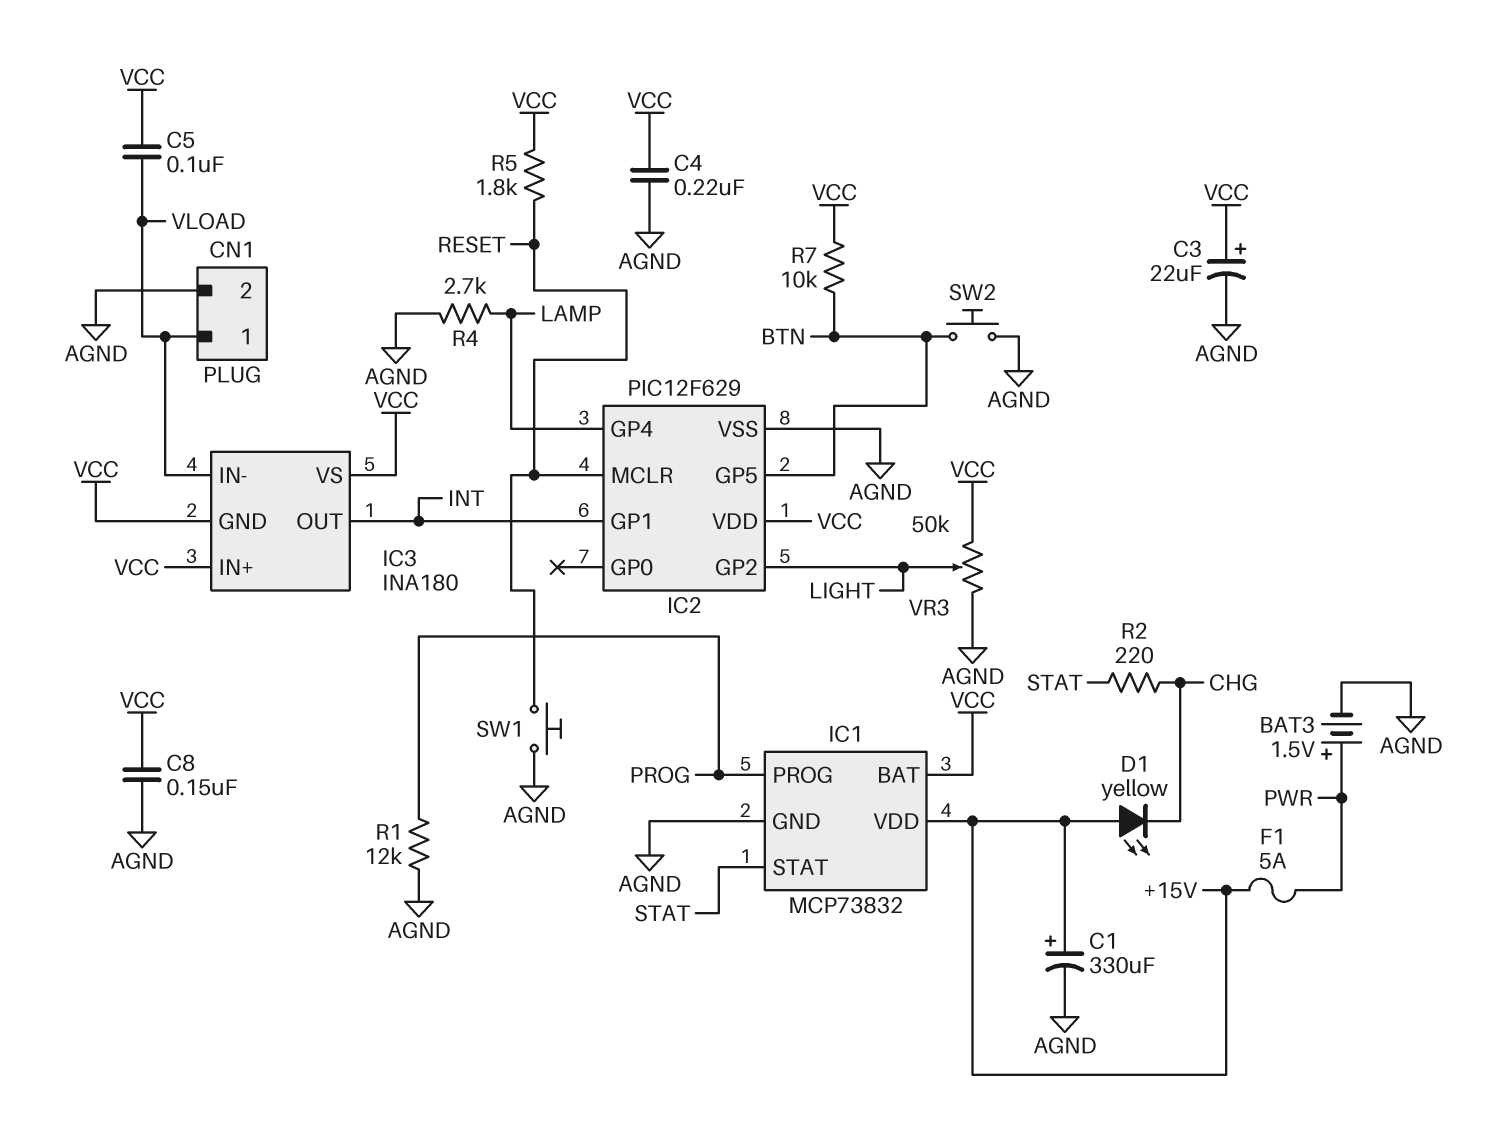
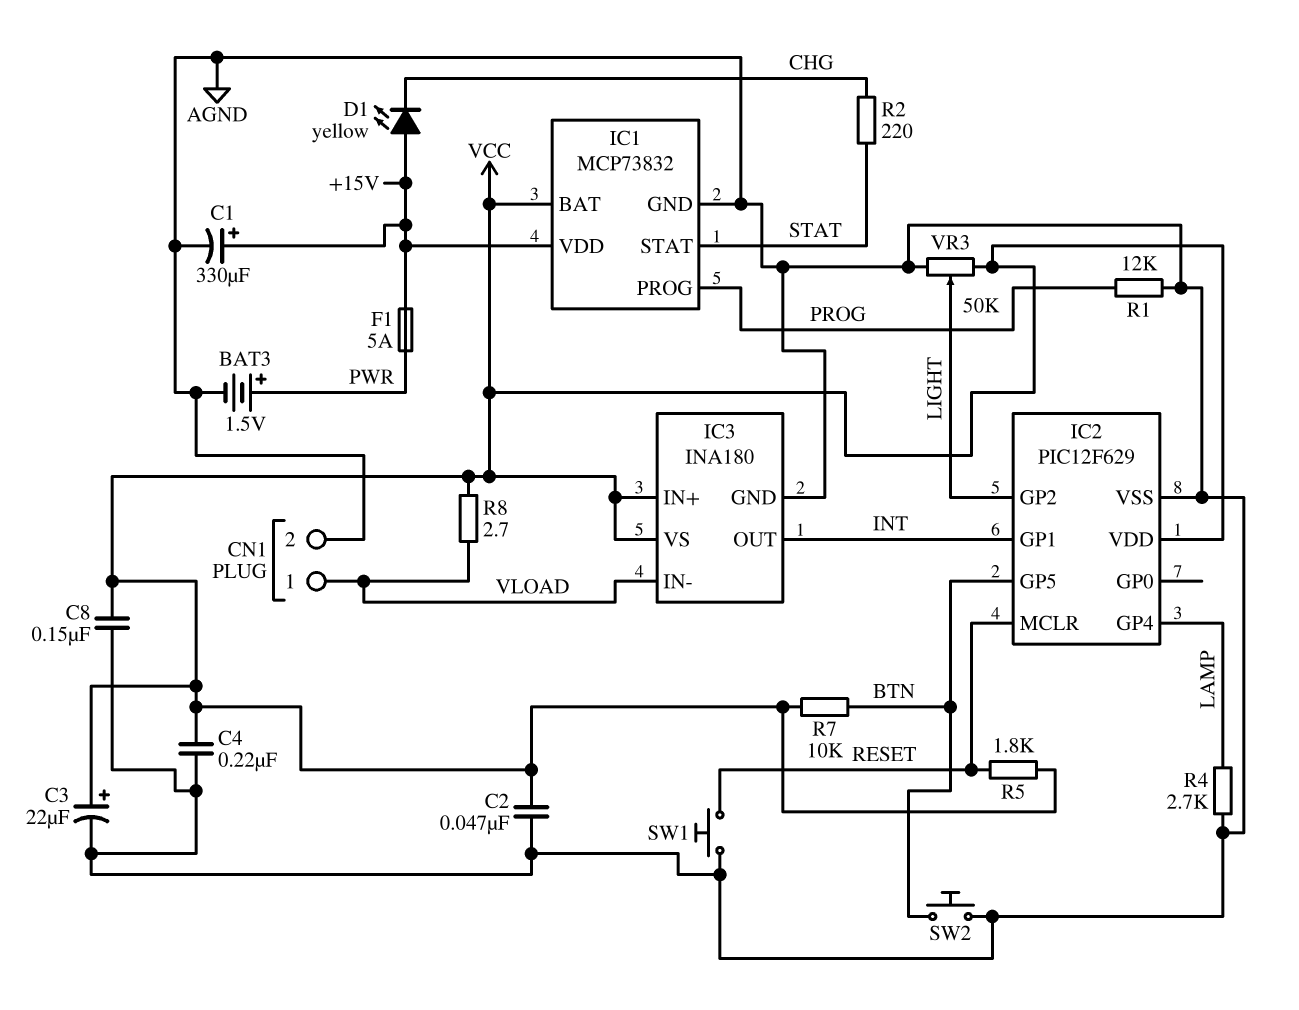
C2: none -> 47nF (AGND, VCC)
C5: 100nF (VCC, VLOAD) -> none
IC3 pin GND: VCC -> AGND
R8: none -> 2.7 (VCC, VLOAD)

